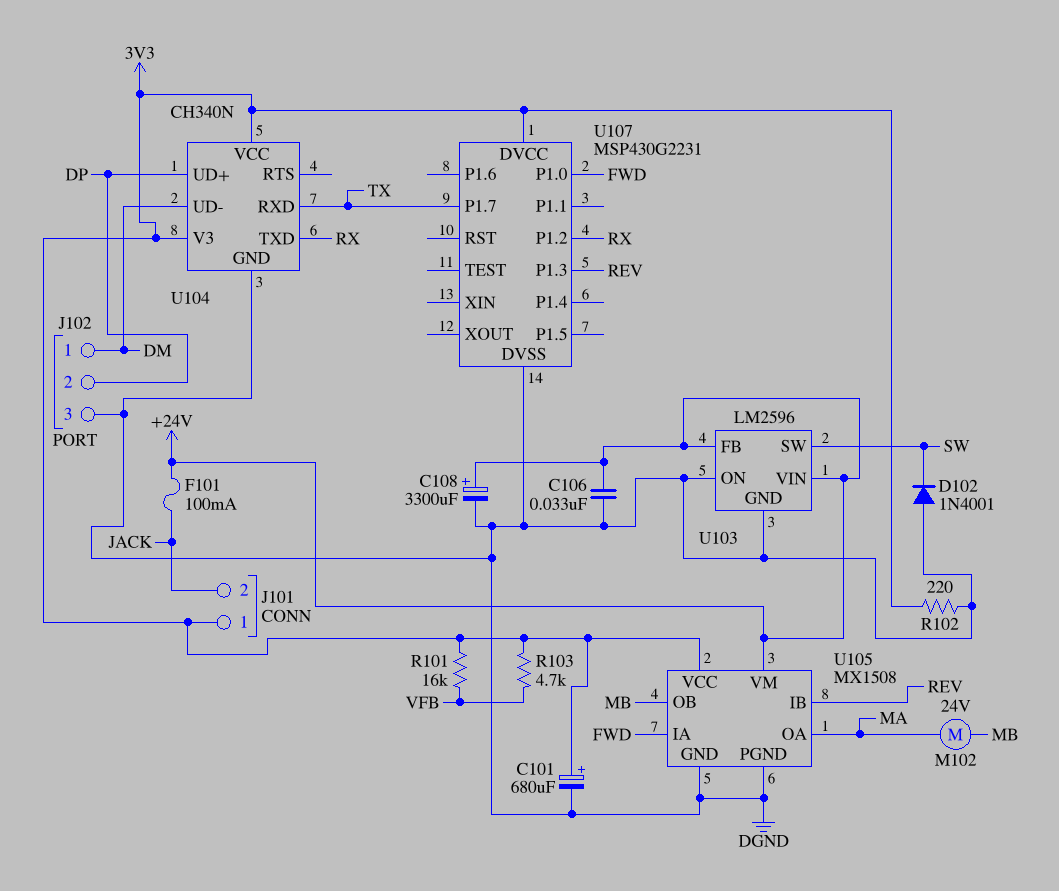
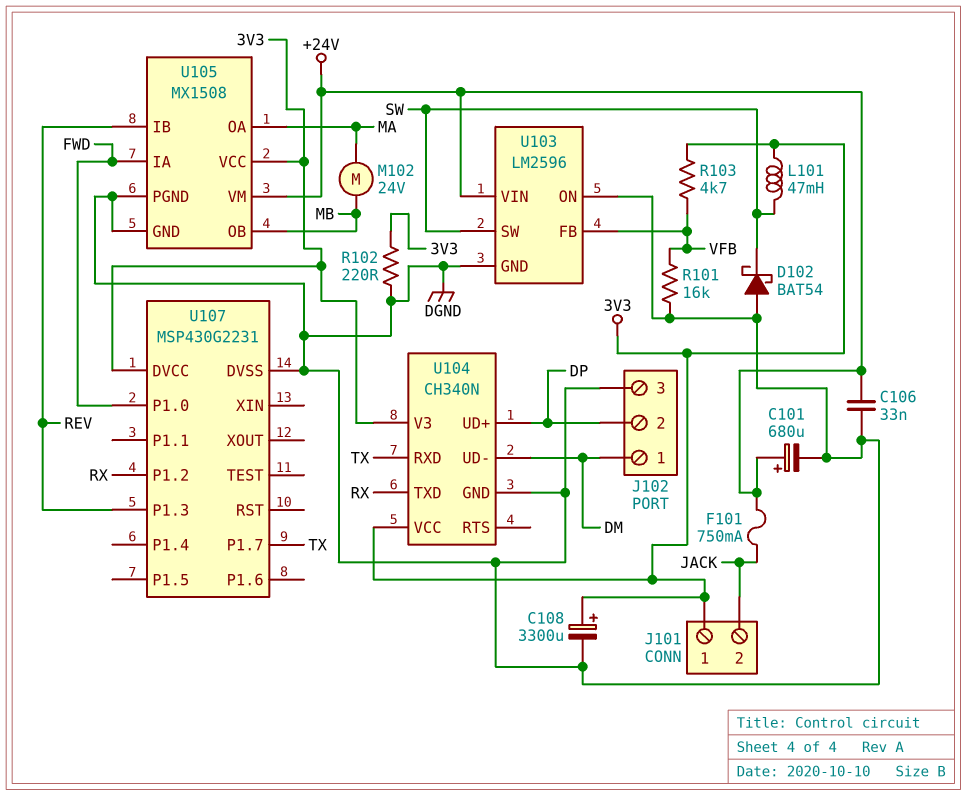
C101: 680uF (plus 3V3, minus DGND) -> 680uF (plus +24V, minus DGND)
C108: 3300uF (plus +24V, minus DGND) -> 3300uF (plus 3V3, minus DGND)
D102: diode 1N4001 (A DGND, K SW) -> schottky BAT54 (A DGND, K SW)
F101: 100mA (+24V, JACK) -> 750mA (+24V, JACK)
L101: none -> 47mH (3V3, SW)
R101: 16k (3V3, VFB) -> 16k (DGND, VFB)
U103 pin FB: +24V -> VFB

